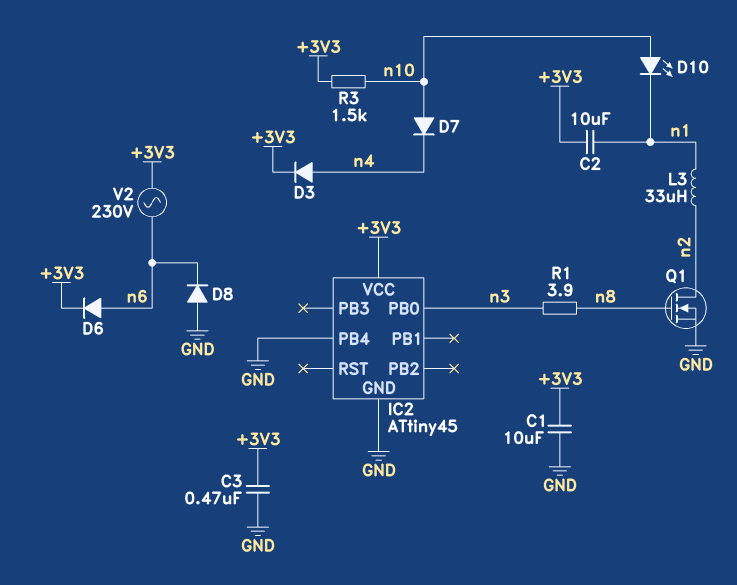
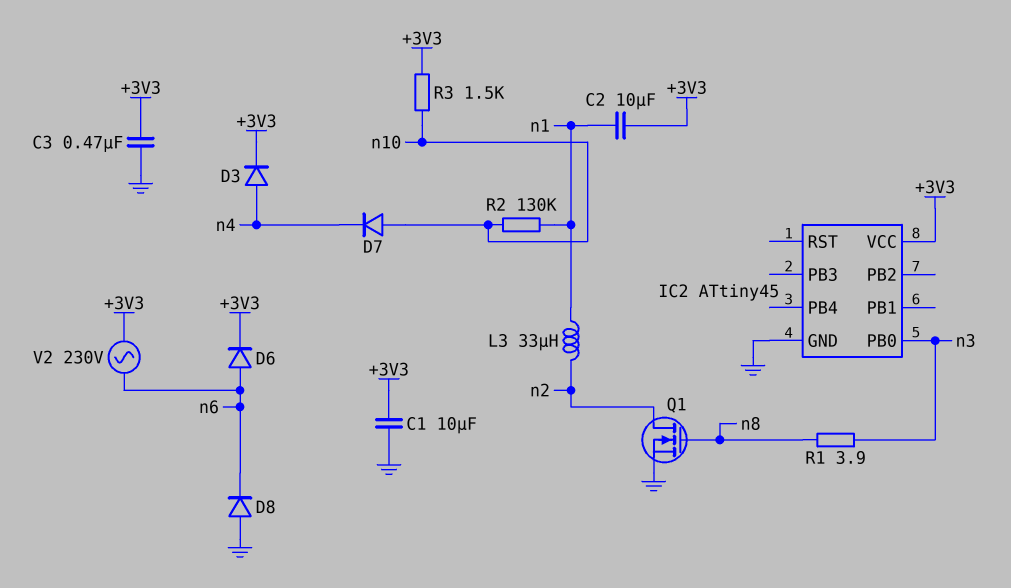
D10: LED (A n10, K n1) -> none
IC2 pin PB4: GND -> none
R2: none -> 130k (n1, n10)

